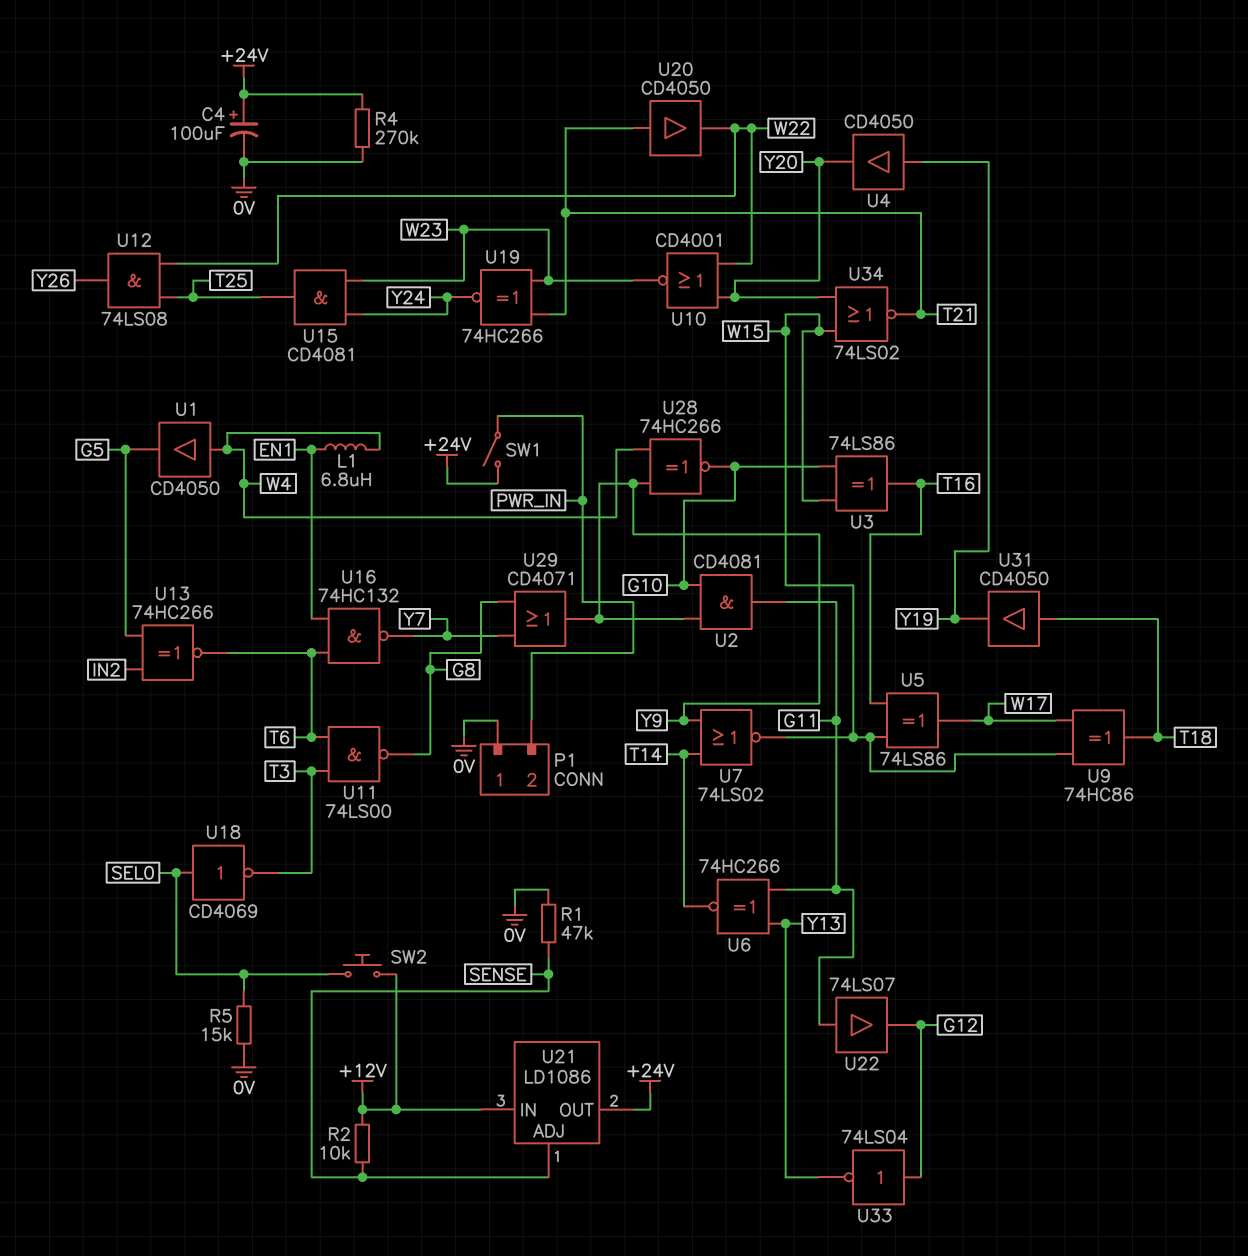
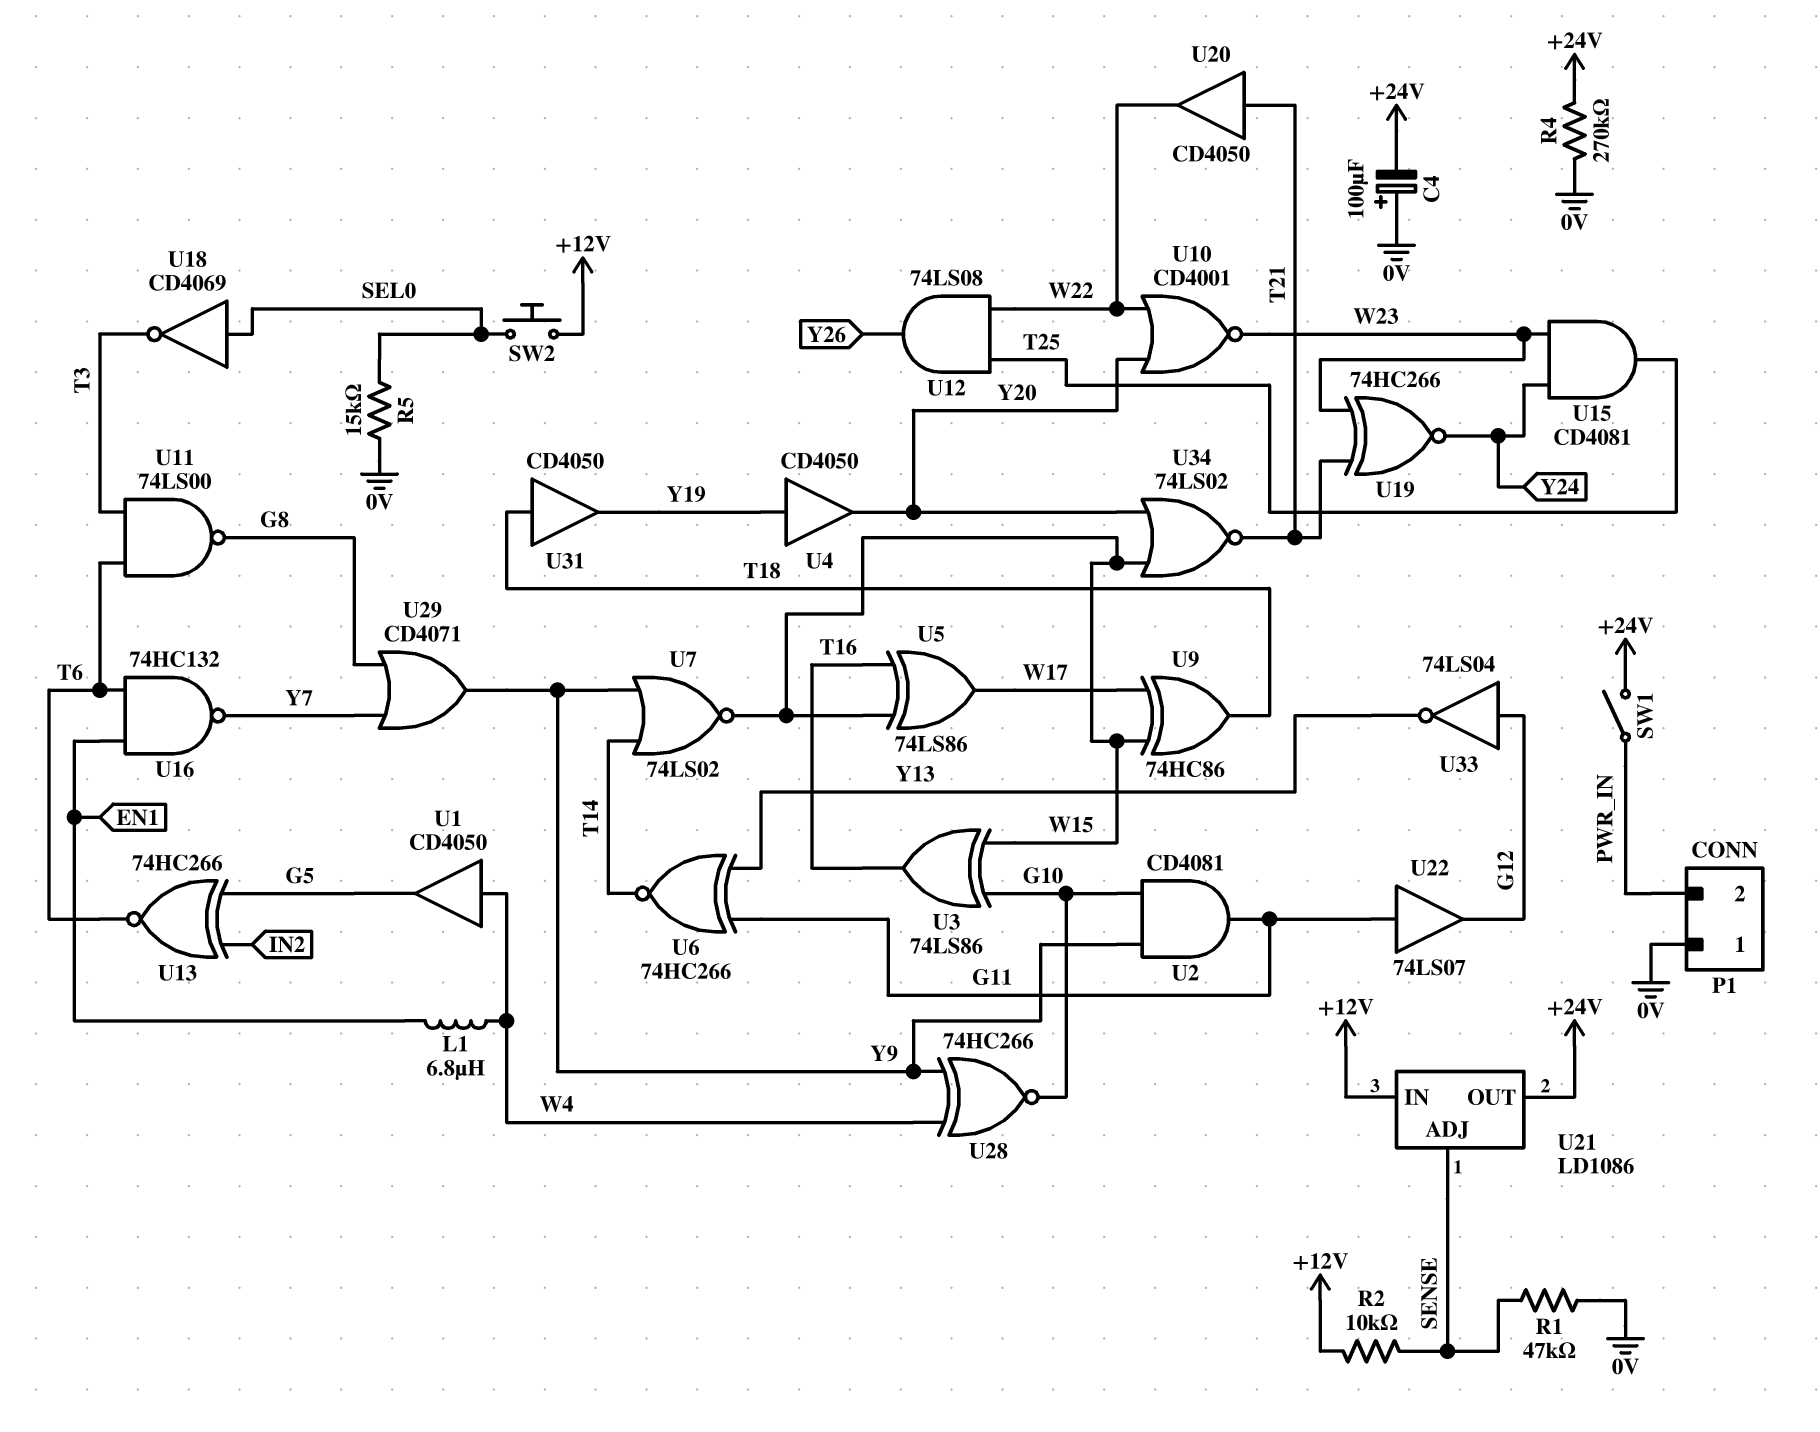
C4: 100uF (plus +24V, minus 0V) -> 100uF (plus 0V, minus +24V)

